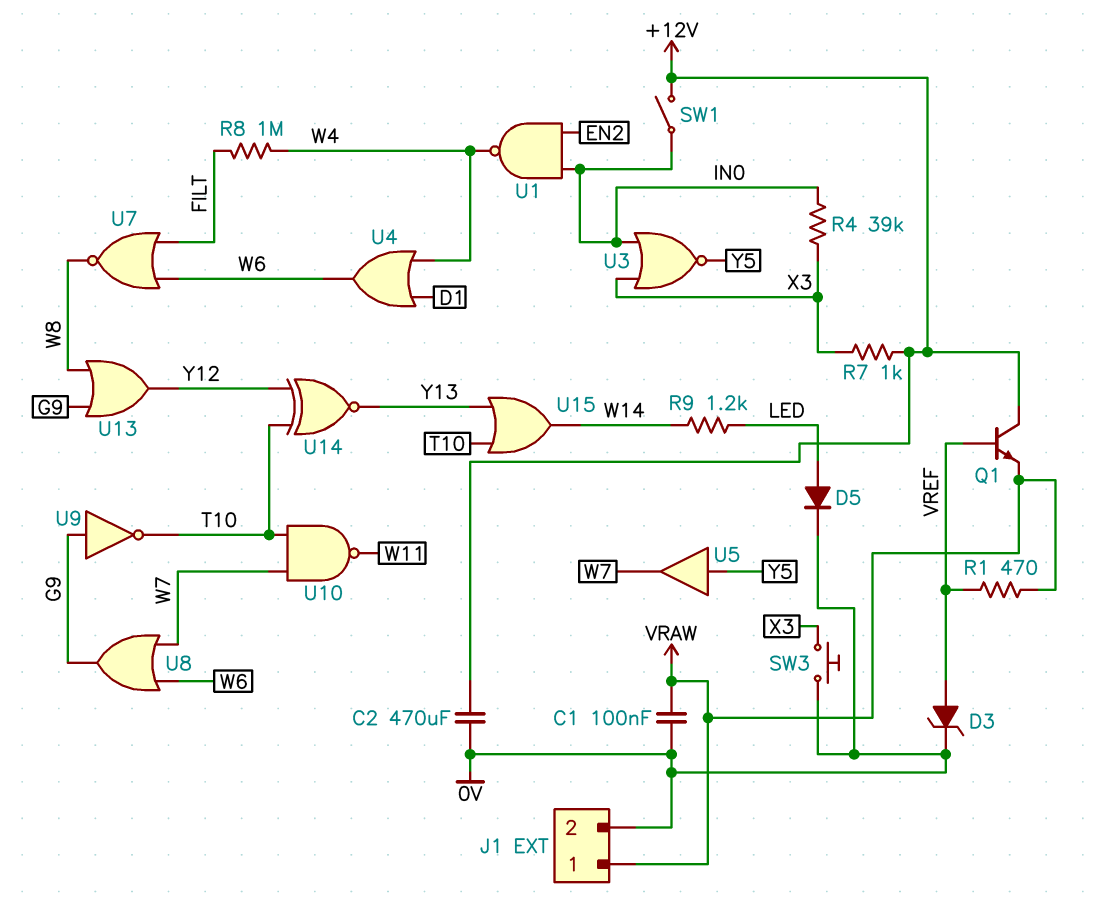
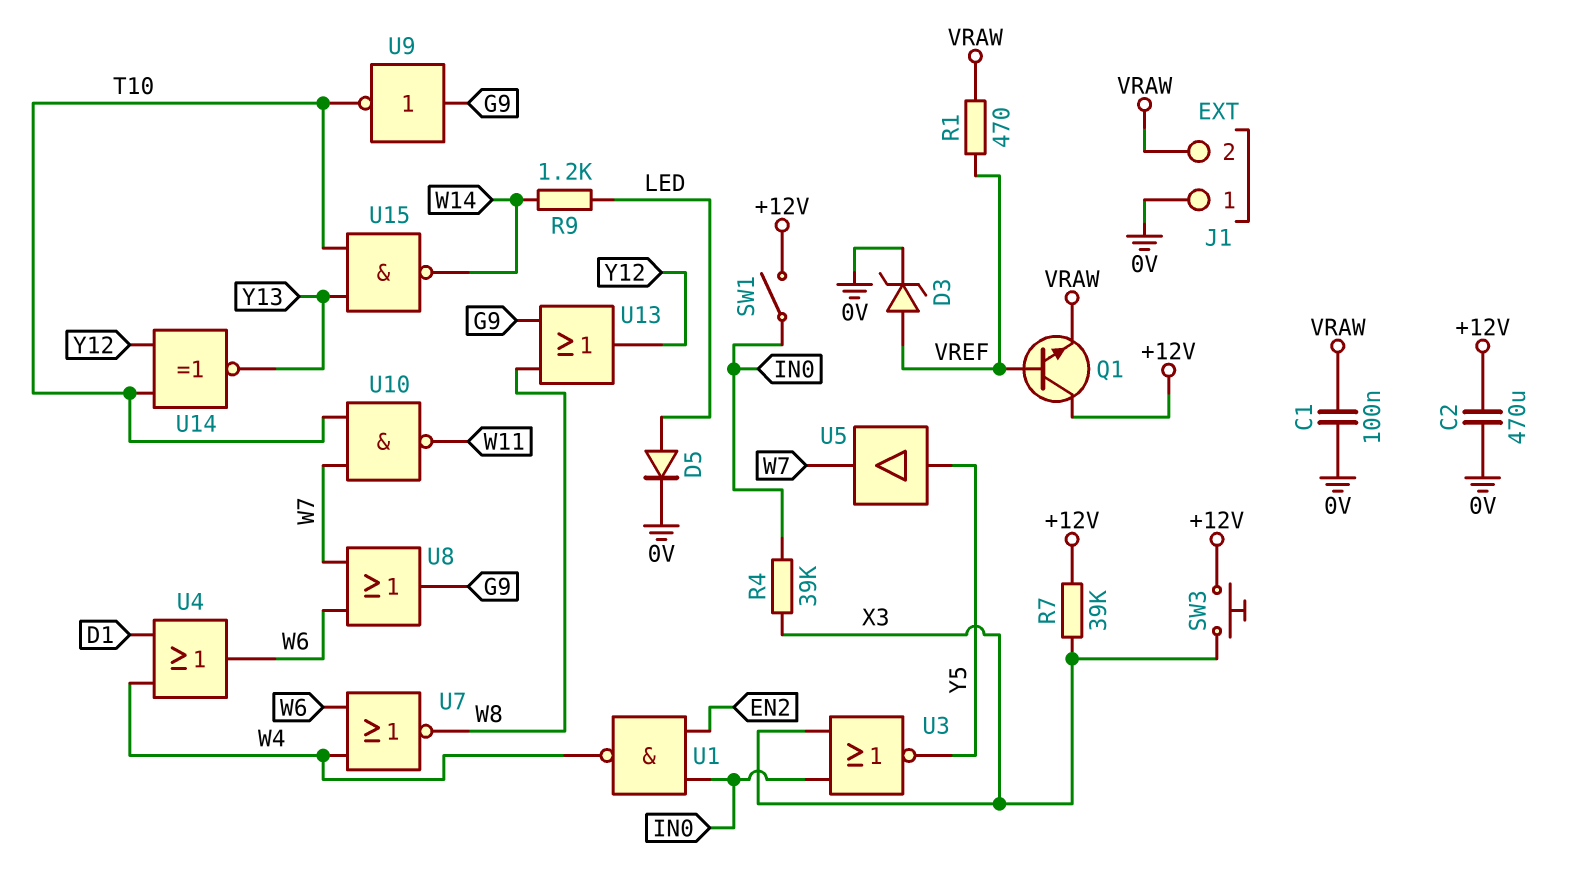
J1 pin 1: VRAW -> 0V
J1 pin 2: 0V -> VRAW
R7: 1k (+12V, X3) -> 39k (+12V, X3)
R8: 1M (FILT, W4) -> none
SW3: button (0V, X3) -> button (+12V, X3)
U7: NOR (in FILT, in W6, out W8) -> NOR (in W4, in W6, out W8)
U15: OR (in T10, in Y13, out W14) -> NAND (in T10, in Y13, out W14)

